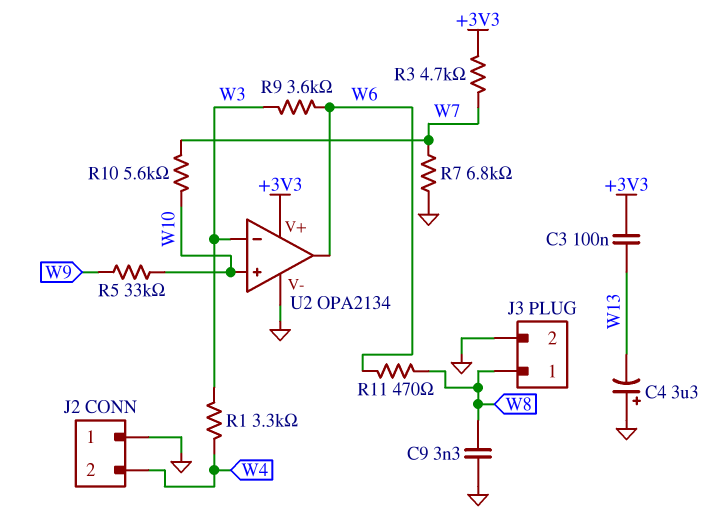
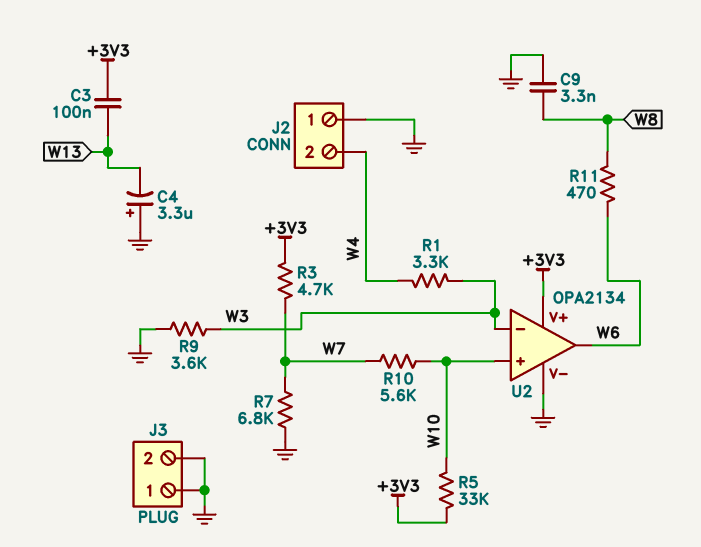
J3 pin 1: W8 -> GND
R5: 33k (W9, W10) -> 33k (+3V3, W10)
R9: 3.6k (W3, W6) -> 3.6k (GND, W3)

